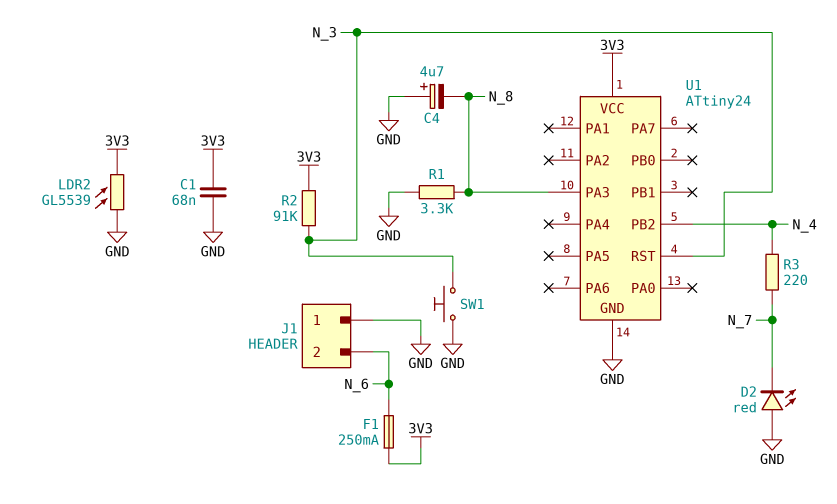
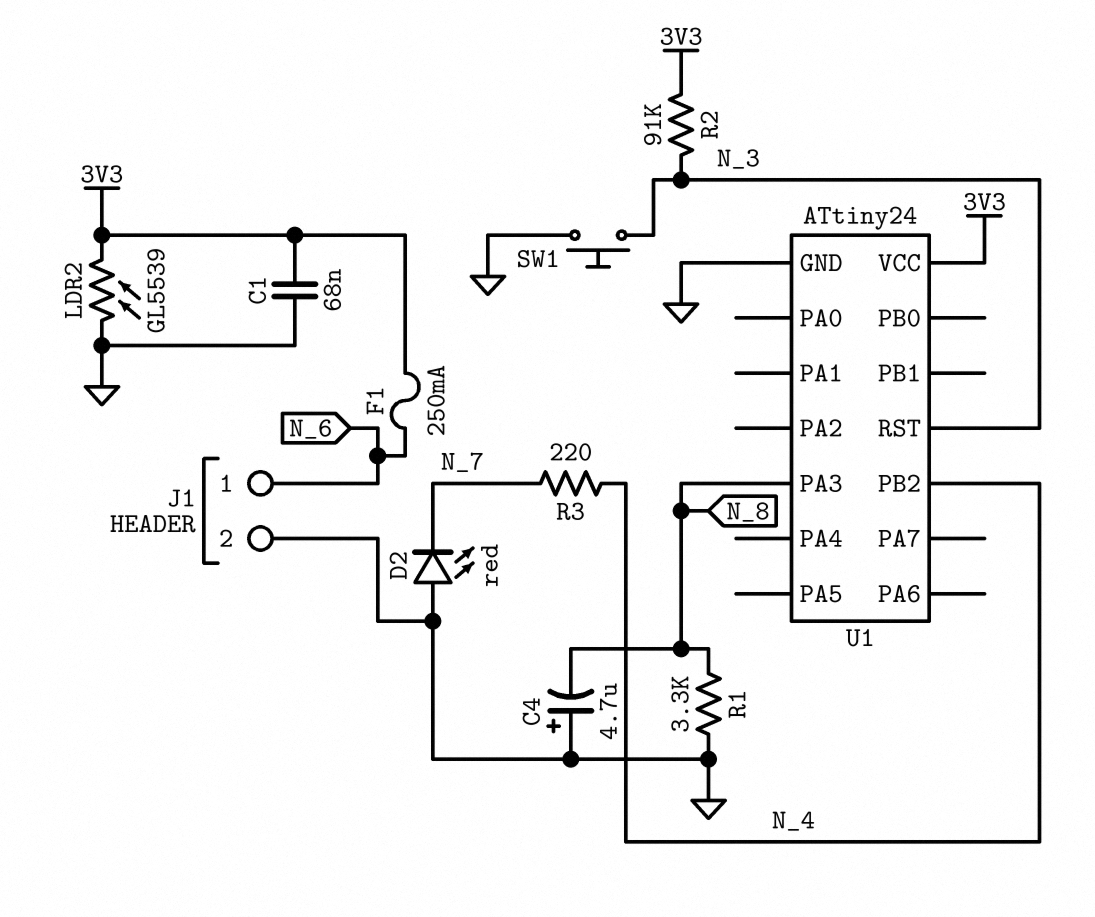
J1 pin 1: GND -> N_6
J1 pin 2: N_6 -> GND

